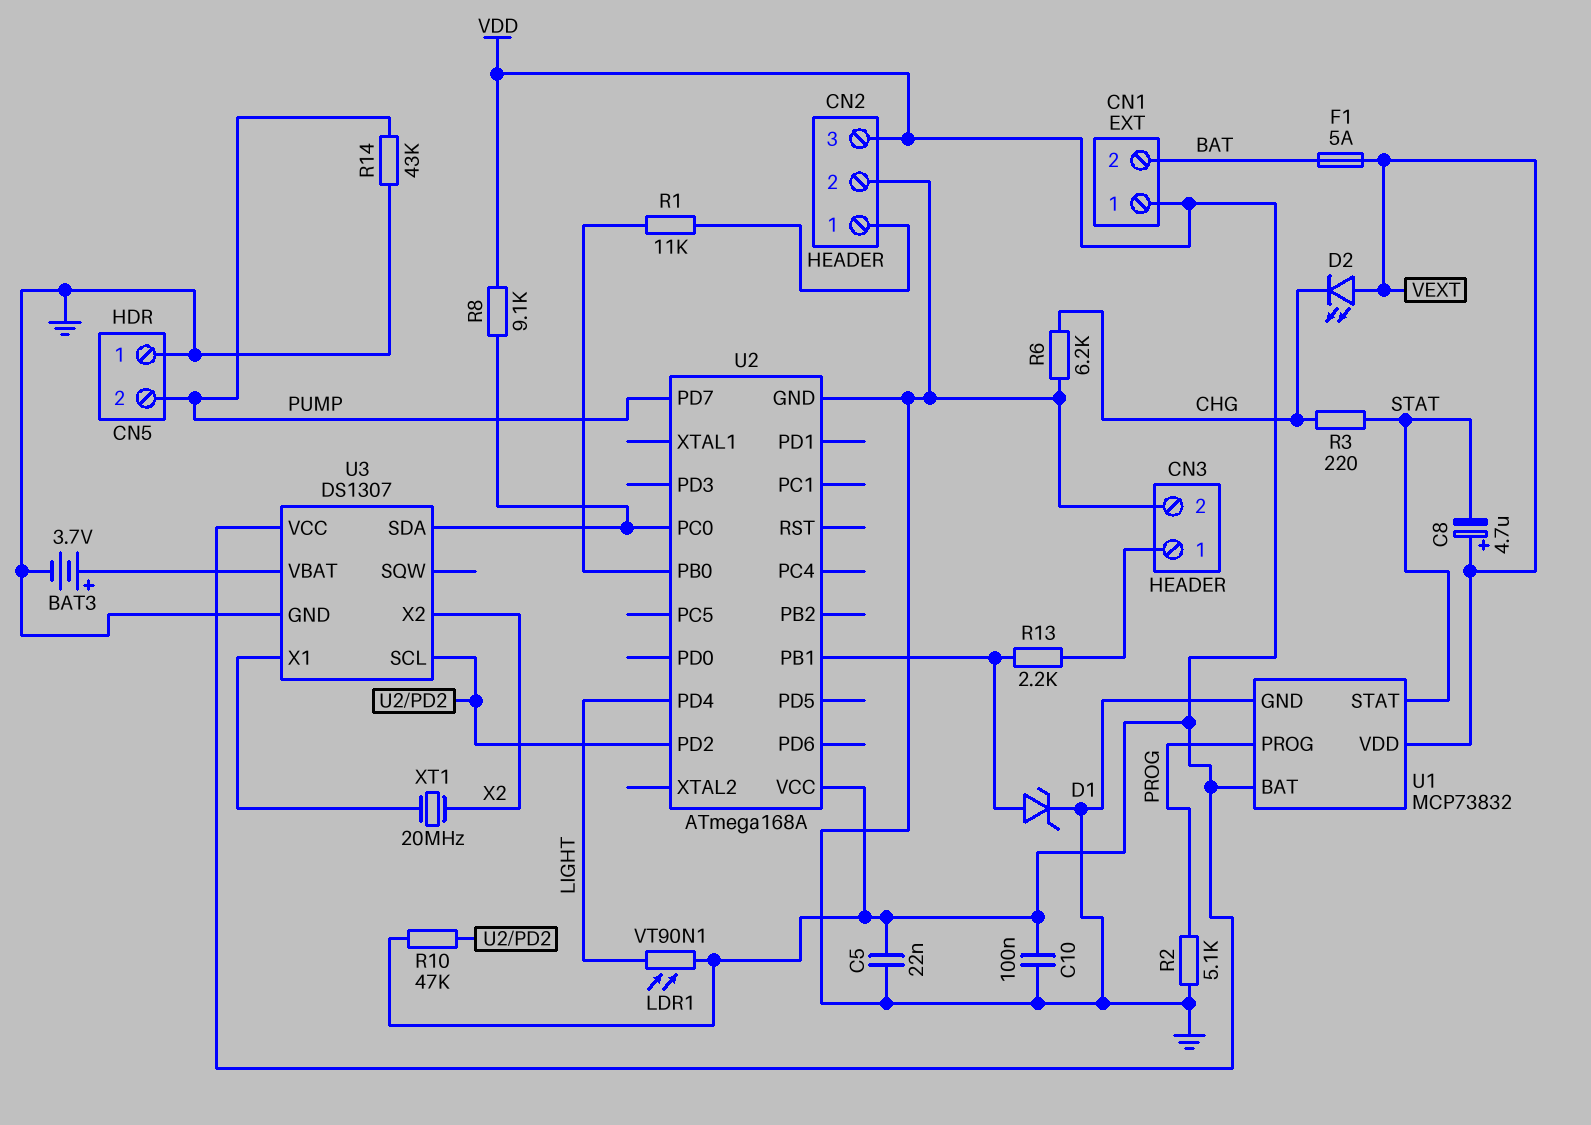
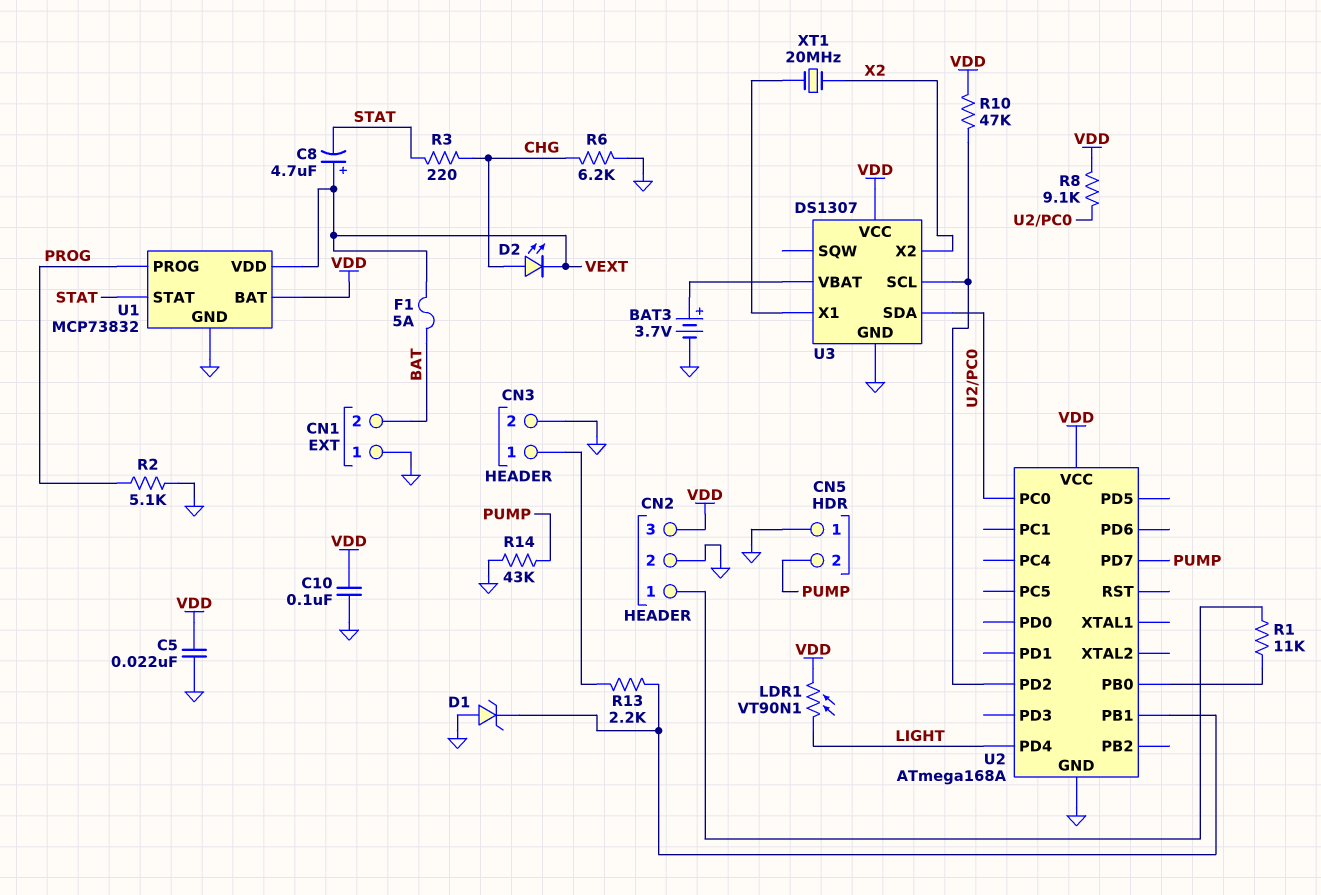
CN1 pin 1: VDD -> GND
D1: zener (A U2/PB1, K GND) -> zener (A GND, K U2/PB1)
D2: LED (A VEXT, K CHG) -> LED (A CHG, K VEXT)

